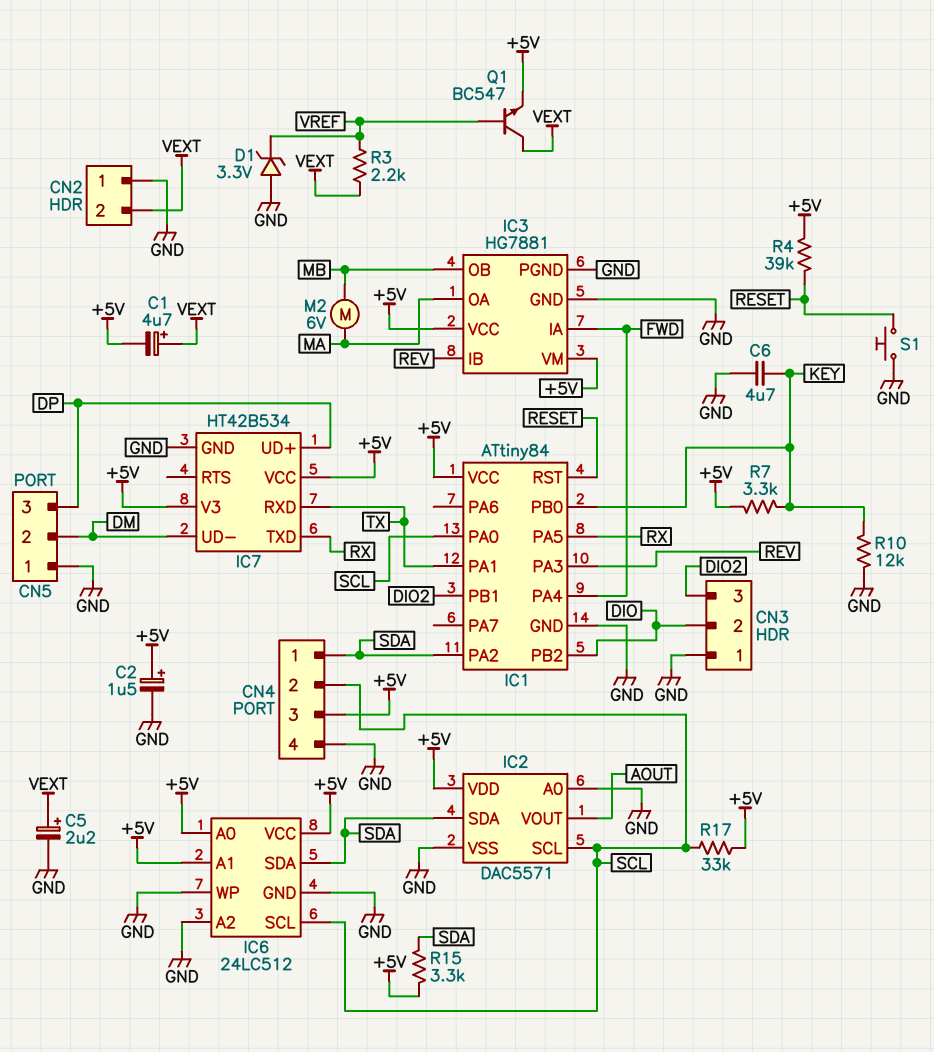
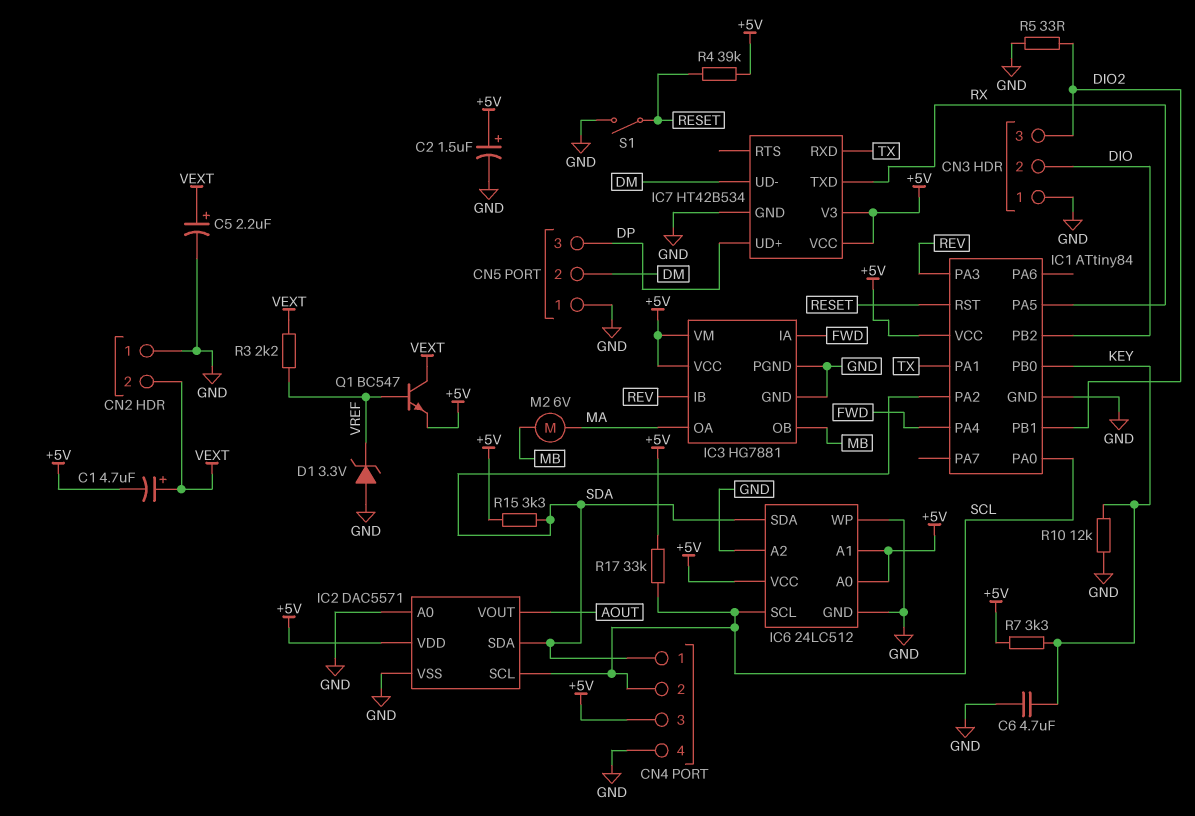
R5: none -> 33 (DIO2, GND)
S1: button (GND, RESET) -> switch (GND, RESET)

